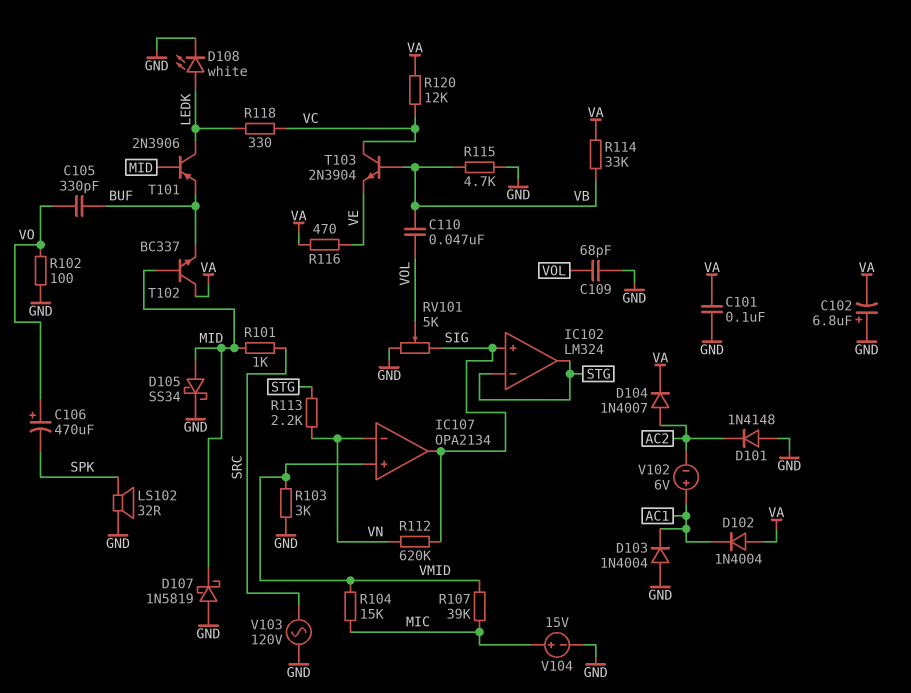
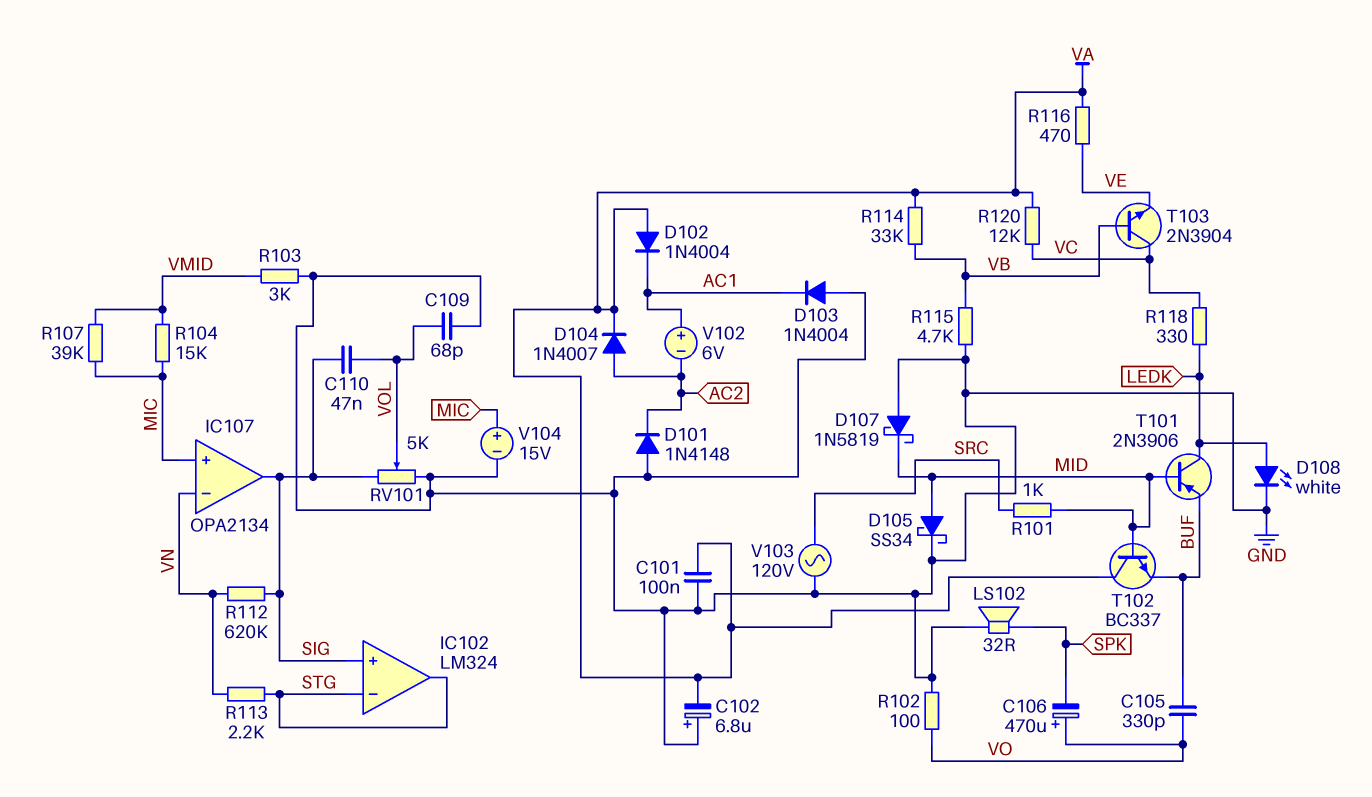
C110: 47nF (VB, VOL) -> 47nF (SIG, VOL)
IC107 pin in+: VMID -> MIC

